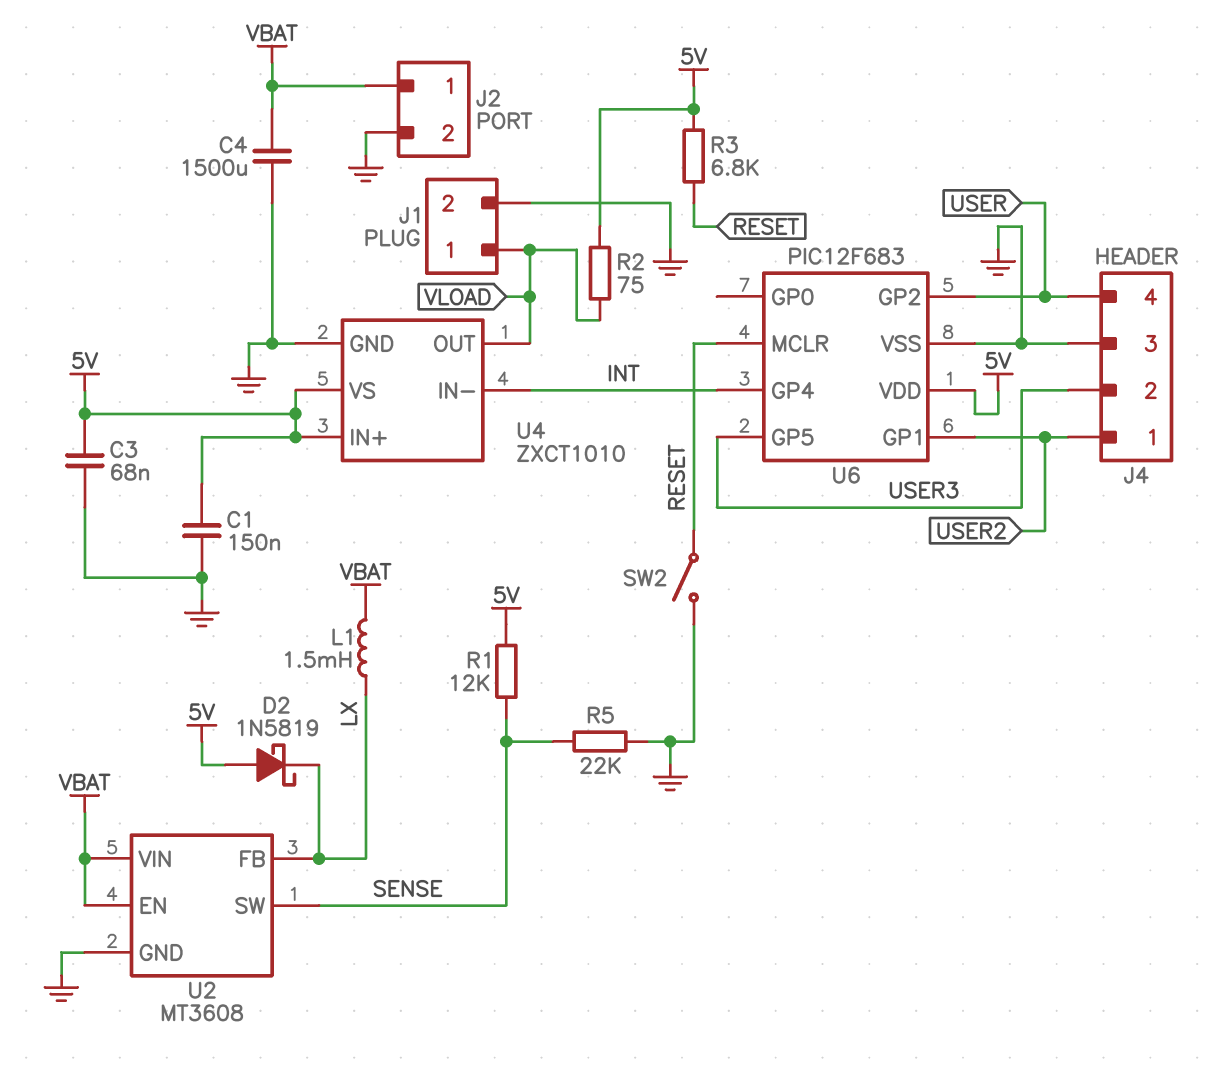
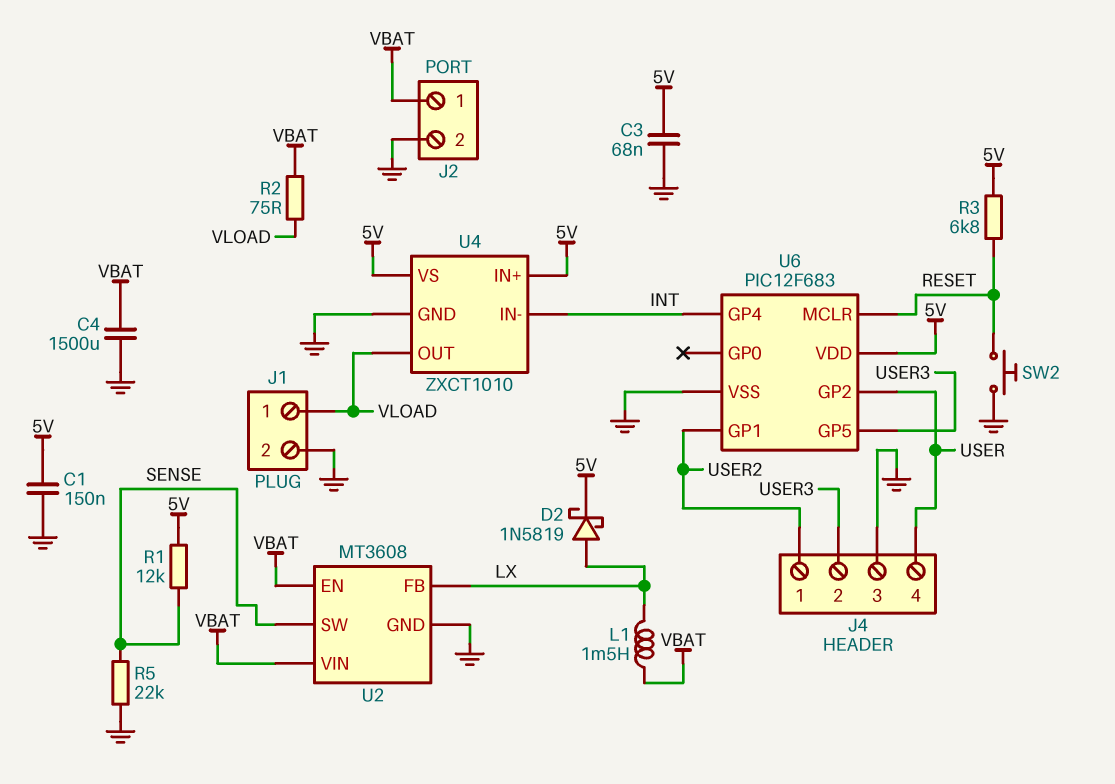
D2: schottky 1N5819 (A 5V, K LX) -> schottky 1N5819 (A LX, K 5V)
R2: 75 (5V, VLOAD) -> 75 (VBAT, VLOAD)
SW2: switch (GND, RESET) -> button (GND, RESET)

